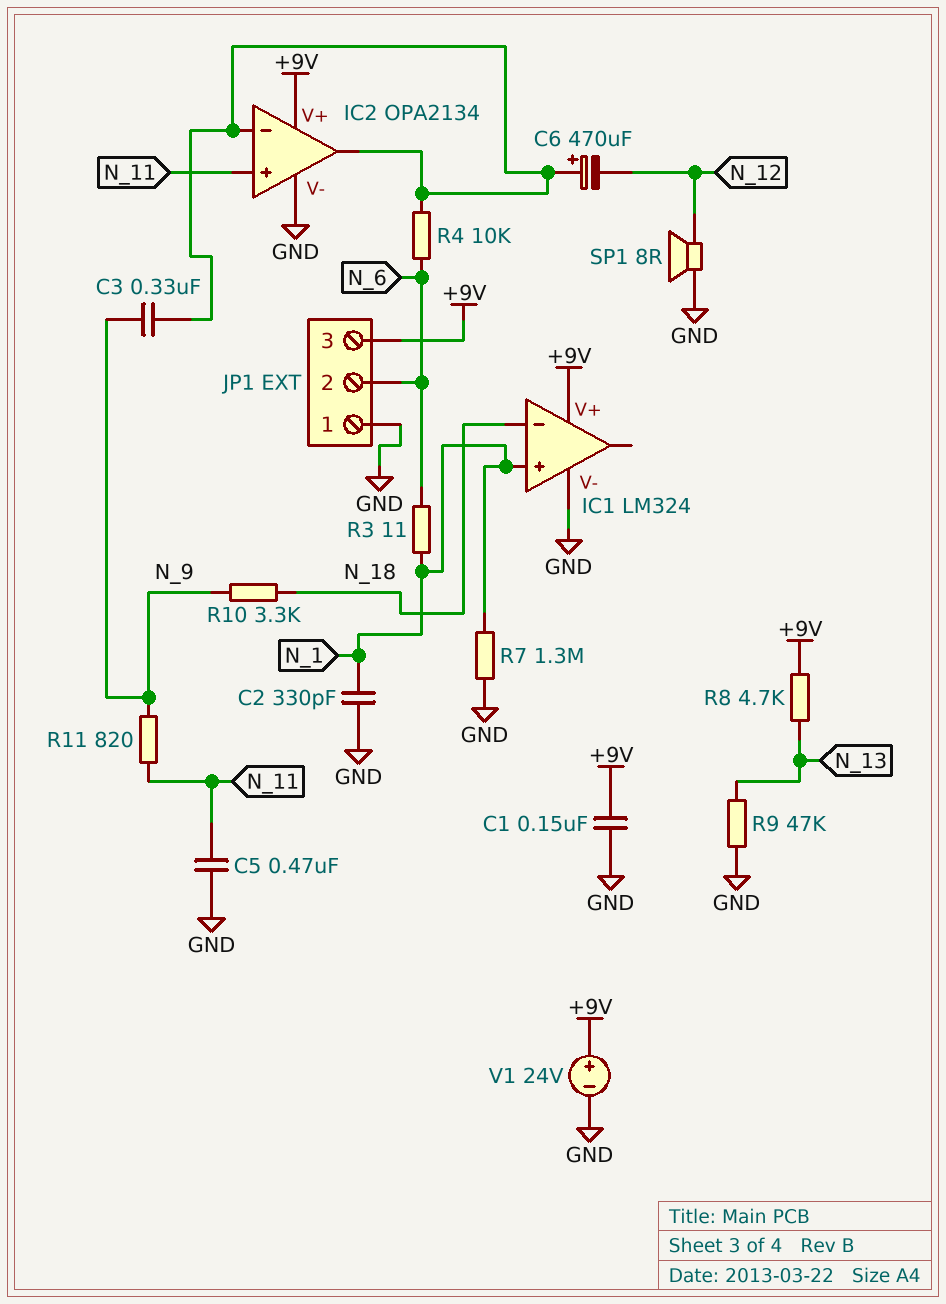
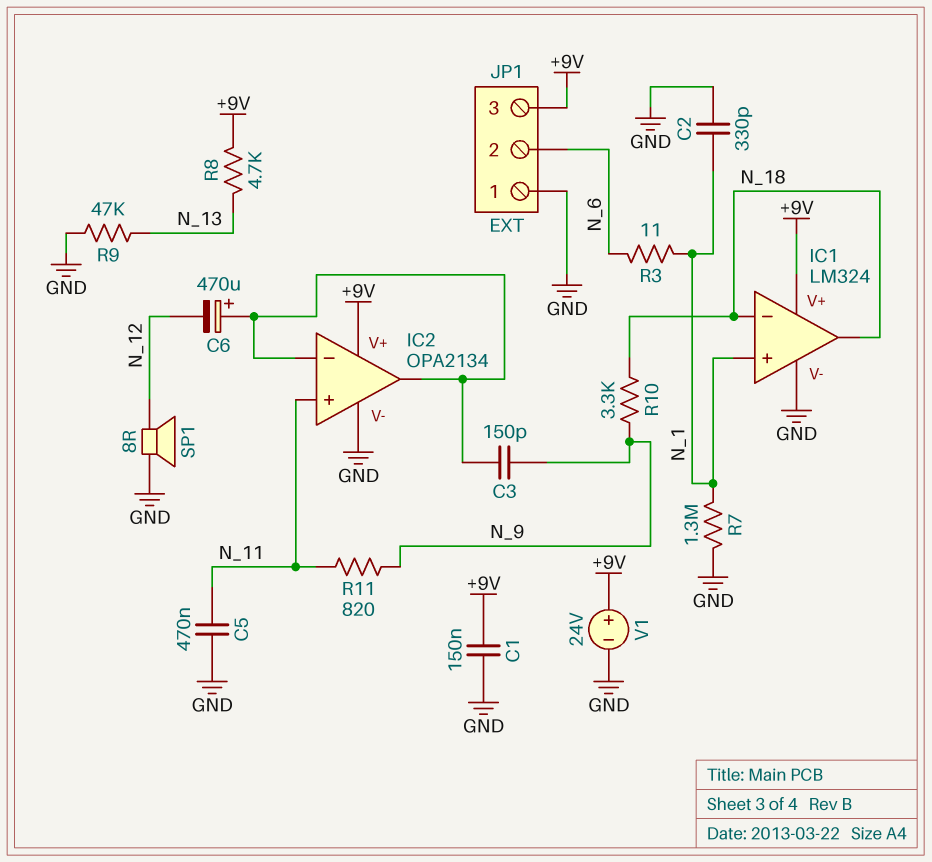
C3: 330nF (IC2/in-, N_9) -> 150pF (IC2/in-, N_9)
IC1 pin out: none -> N_18
R4: 10k (IC2/in-, N_6) -> none

